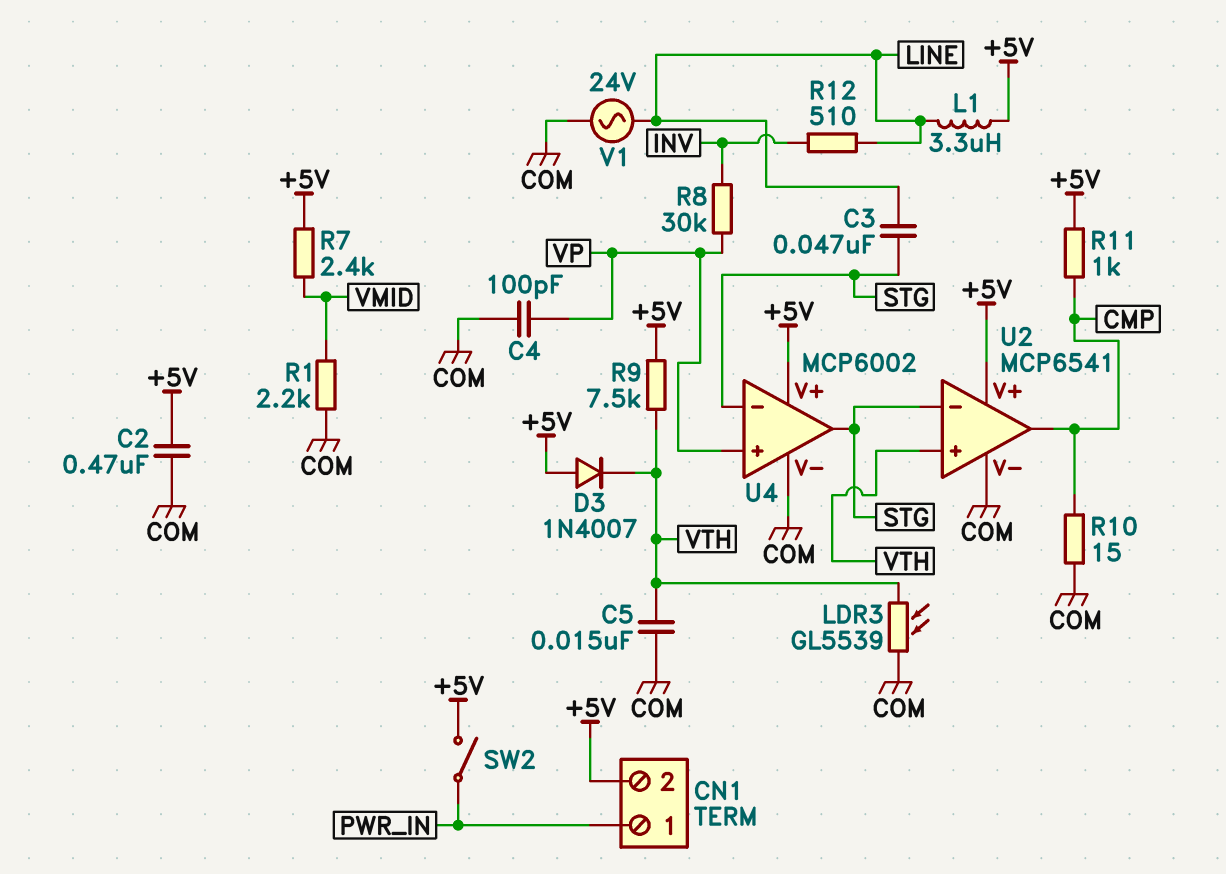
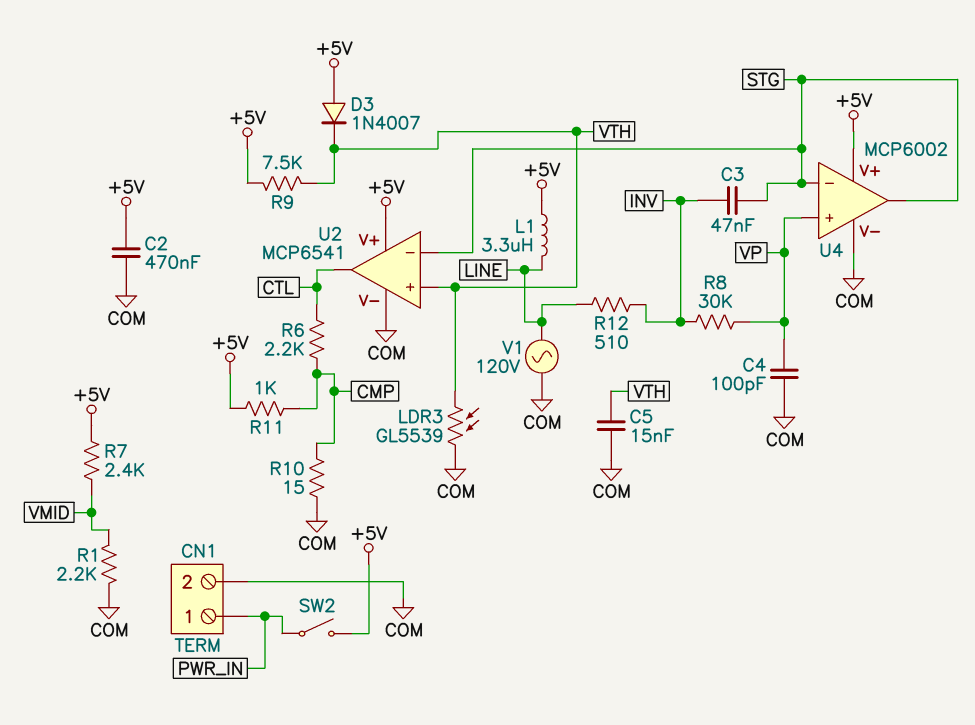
C3: 47nF (LINE, STG) -> 47nF (INV, STG)
CN1 pin 2: +5V -> COM
R6: none -> 2.2k (CMP, CTL)
U2 pin out: CMP -> CTL
V1: AC 24V (COM, LINE) -> AC 120V (COM, LINE)

